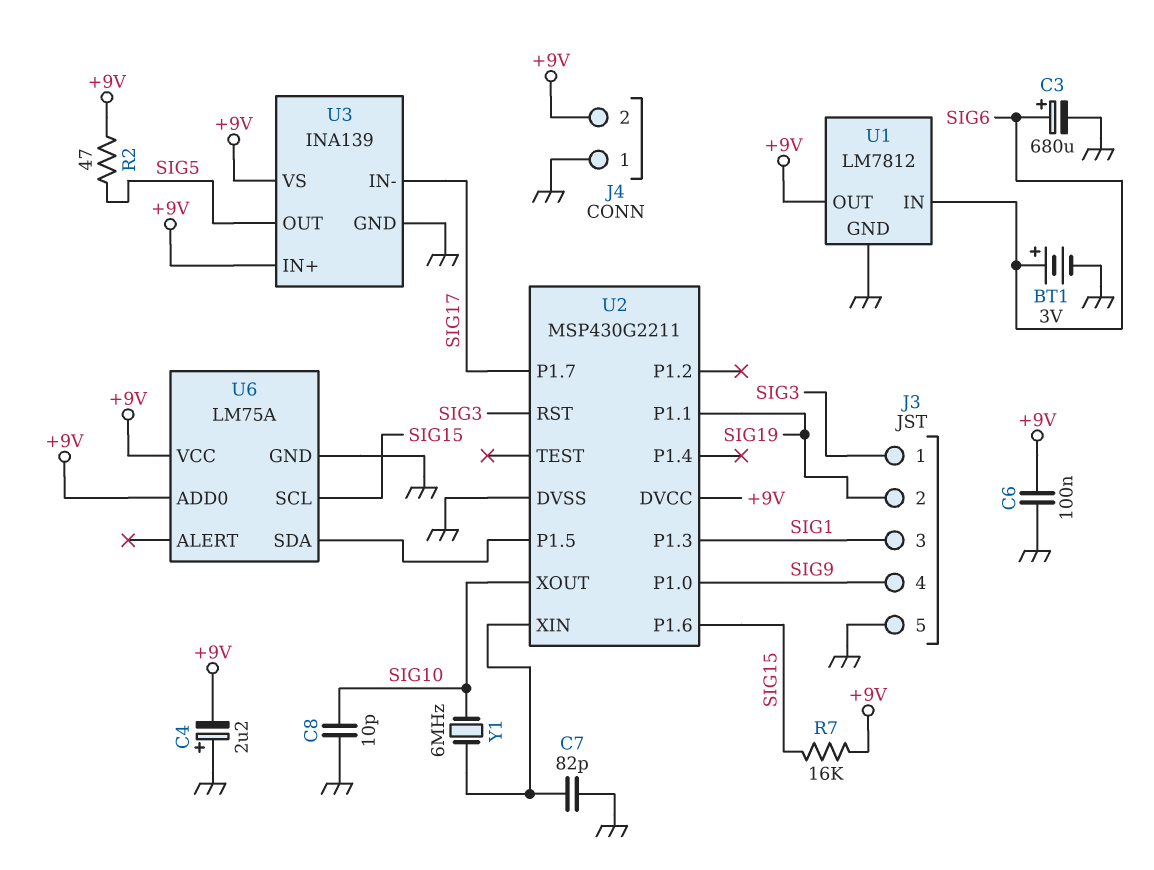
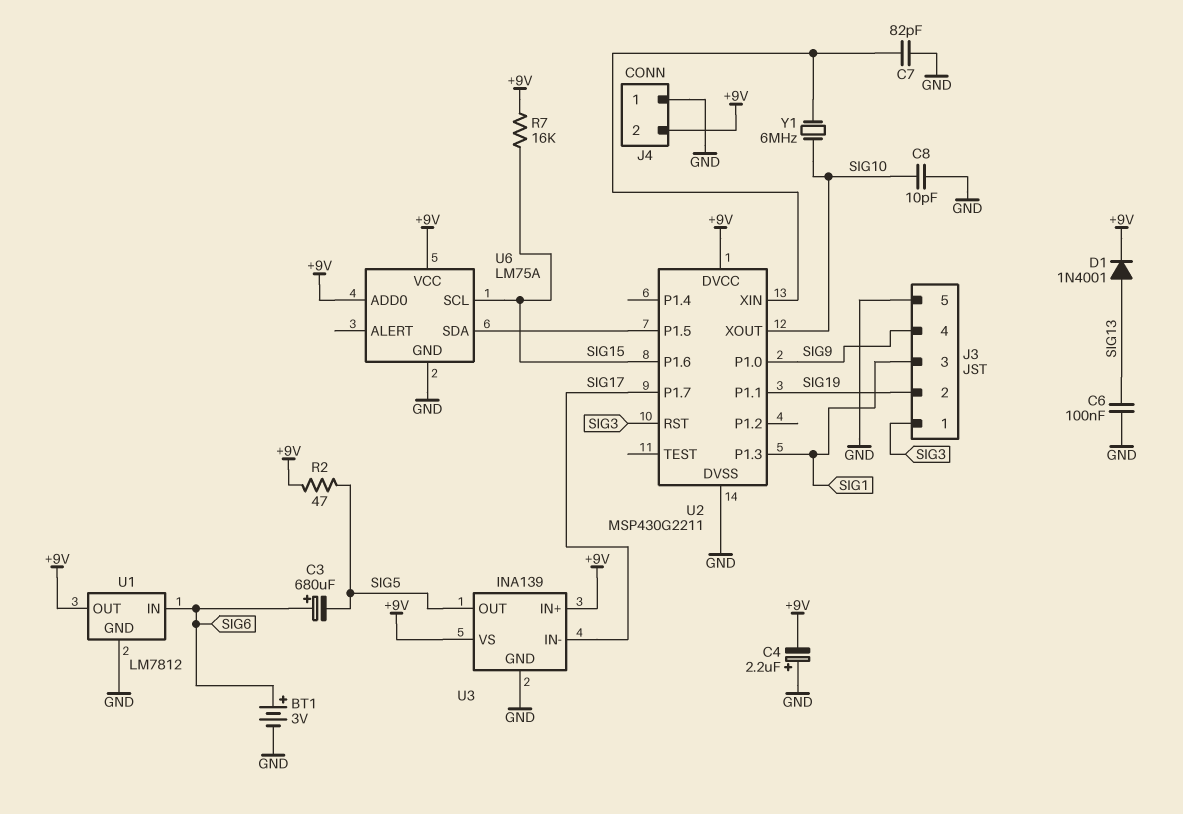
C3: 680uF (plus SIG6, minus GND) -> 680uF (plus SIG6, minus SIG5)
C6: 100nF (+9V, GND) -> 100nF (GND, SIG13)
D1: none -> diode 1N4001 (A SIG13, K +9V)

